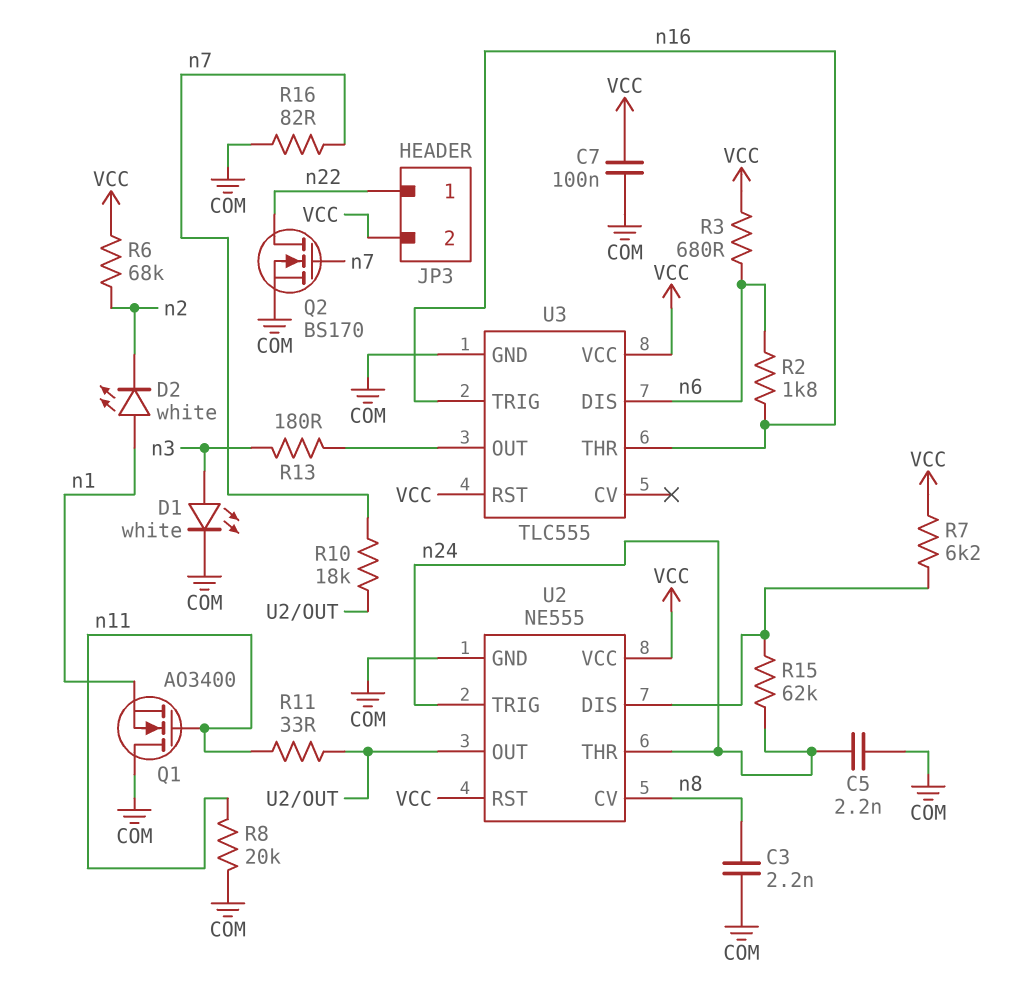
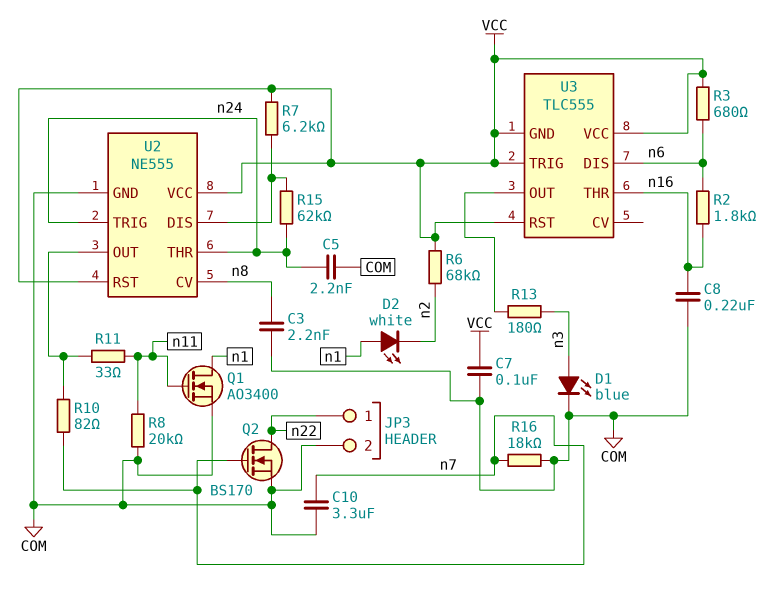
C8: none -> 220nF (COM, n16)
C10: none -> 3.3uF (COM, n7)
D1: LED white (A n3, K COM) -> LED blue (A n3, K COM)
JP3 pin 2: VCC -> COM
Q1: NMOS AO3400 (G n11, D COM, S n1) -> NMOS AO3400 (G n11, D n1, S COM)
R10: 18k (U2/OUT, n7) -> 82 (U2/OUT, n7)
R16: 82 (COM, n7) -> 18k (COM, n7)
U3 pin GND: COM -> VCC
U3 pin TRIG: n16 -> VCC

